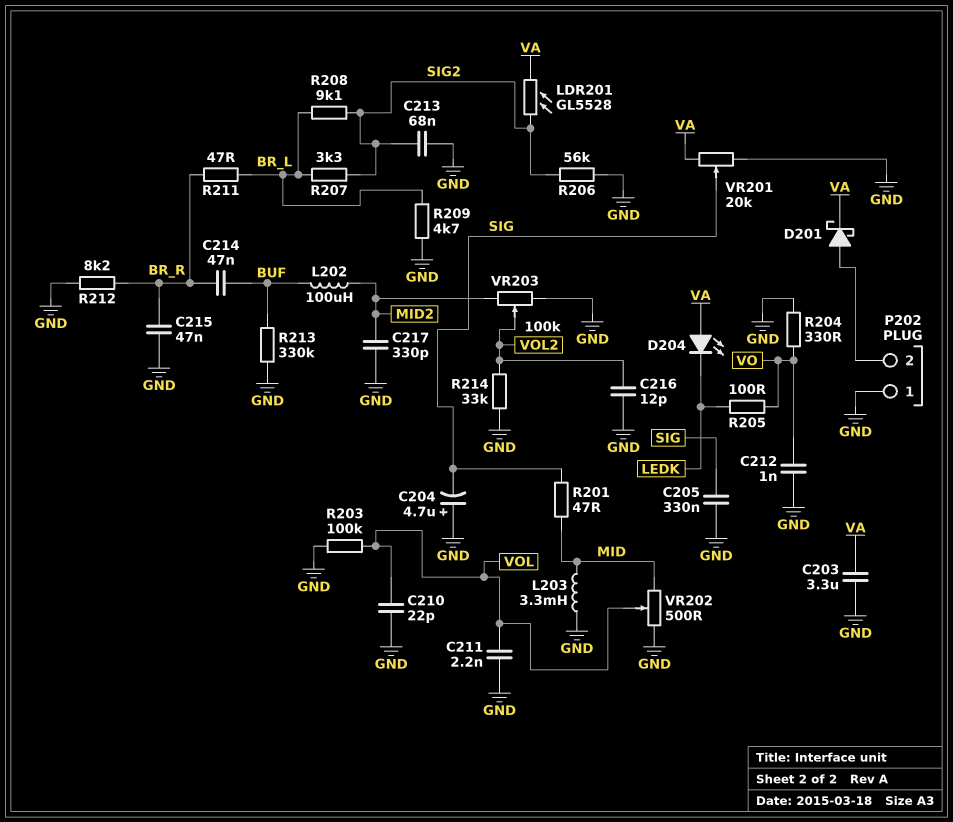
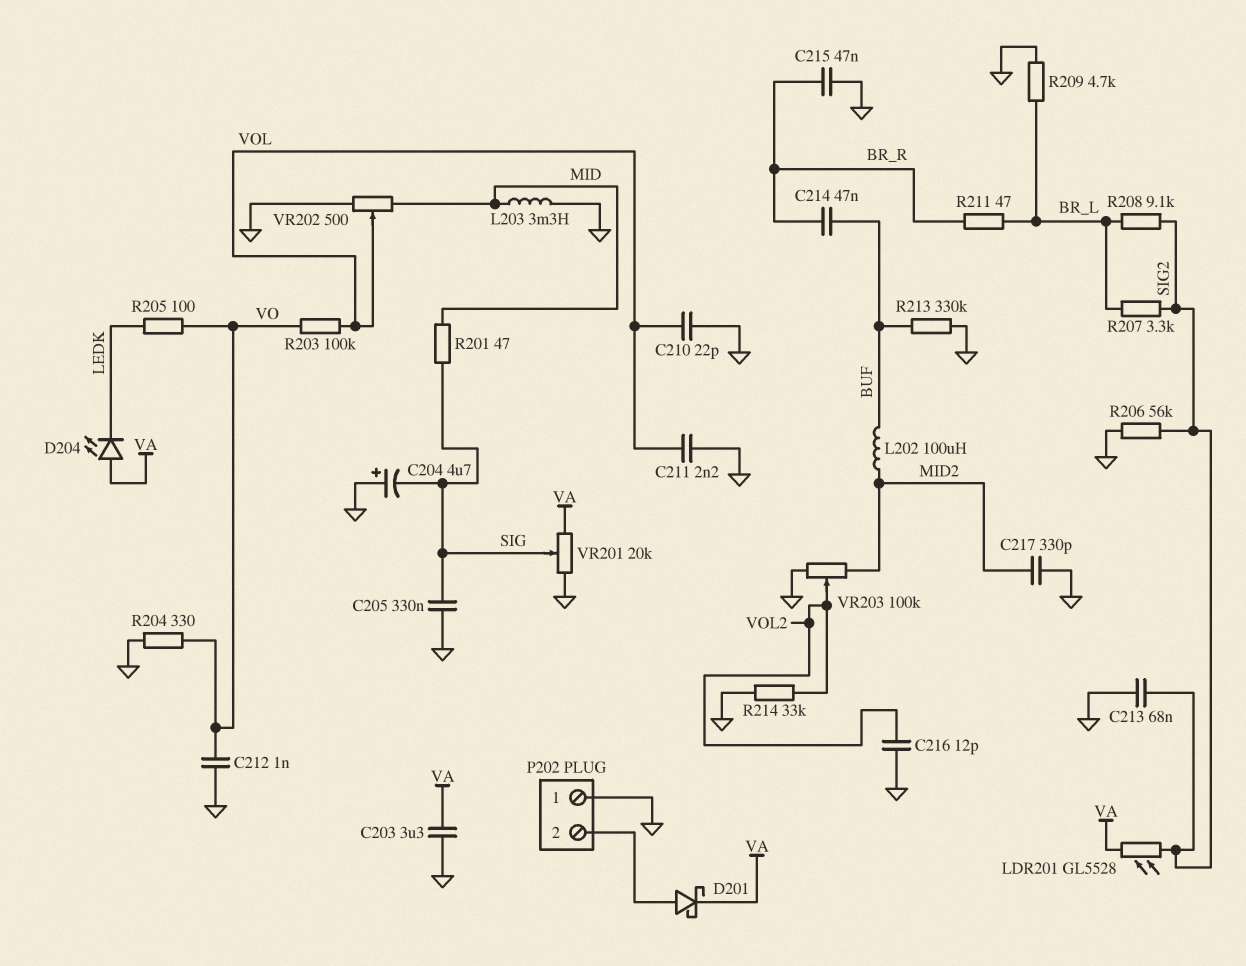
R203: 100k (GND, VOL) -> 100k (VO, VOL)
R212: 8.2k (BR_R, GND) -> none

